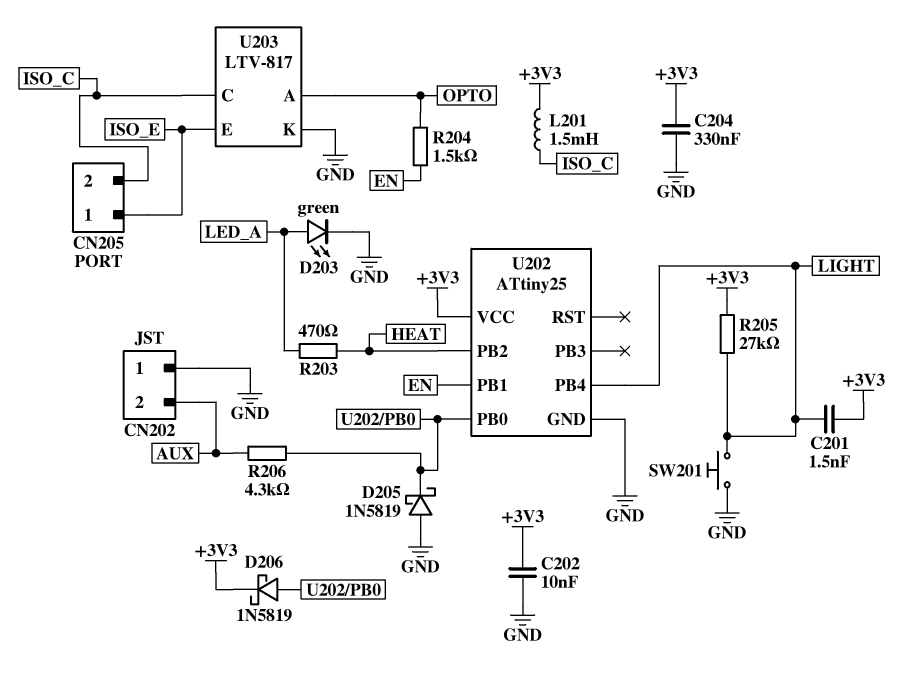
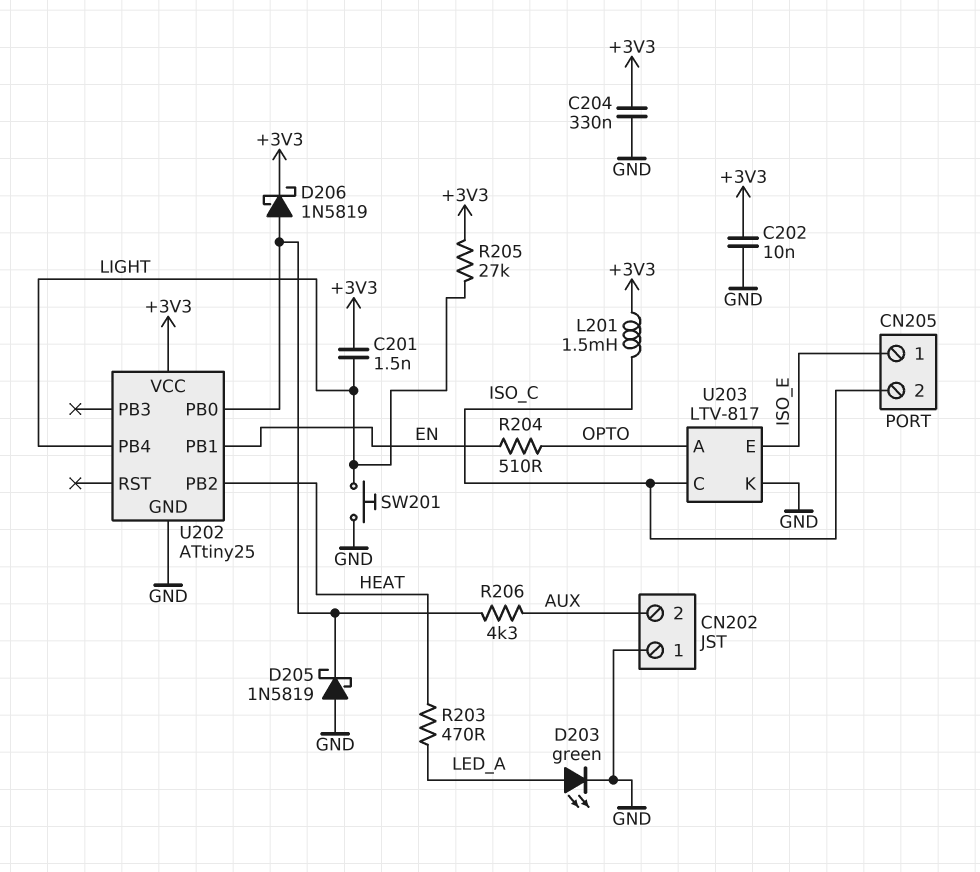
R204: 1.5k (EN, OPTO) -> 510 (EN, OPTO)

